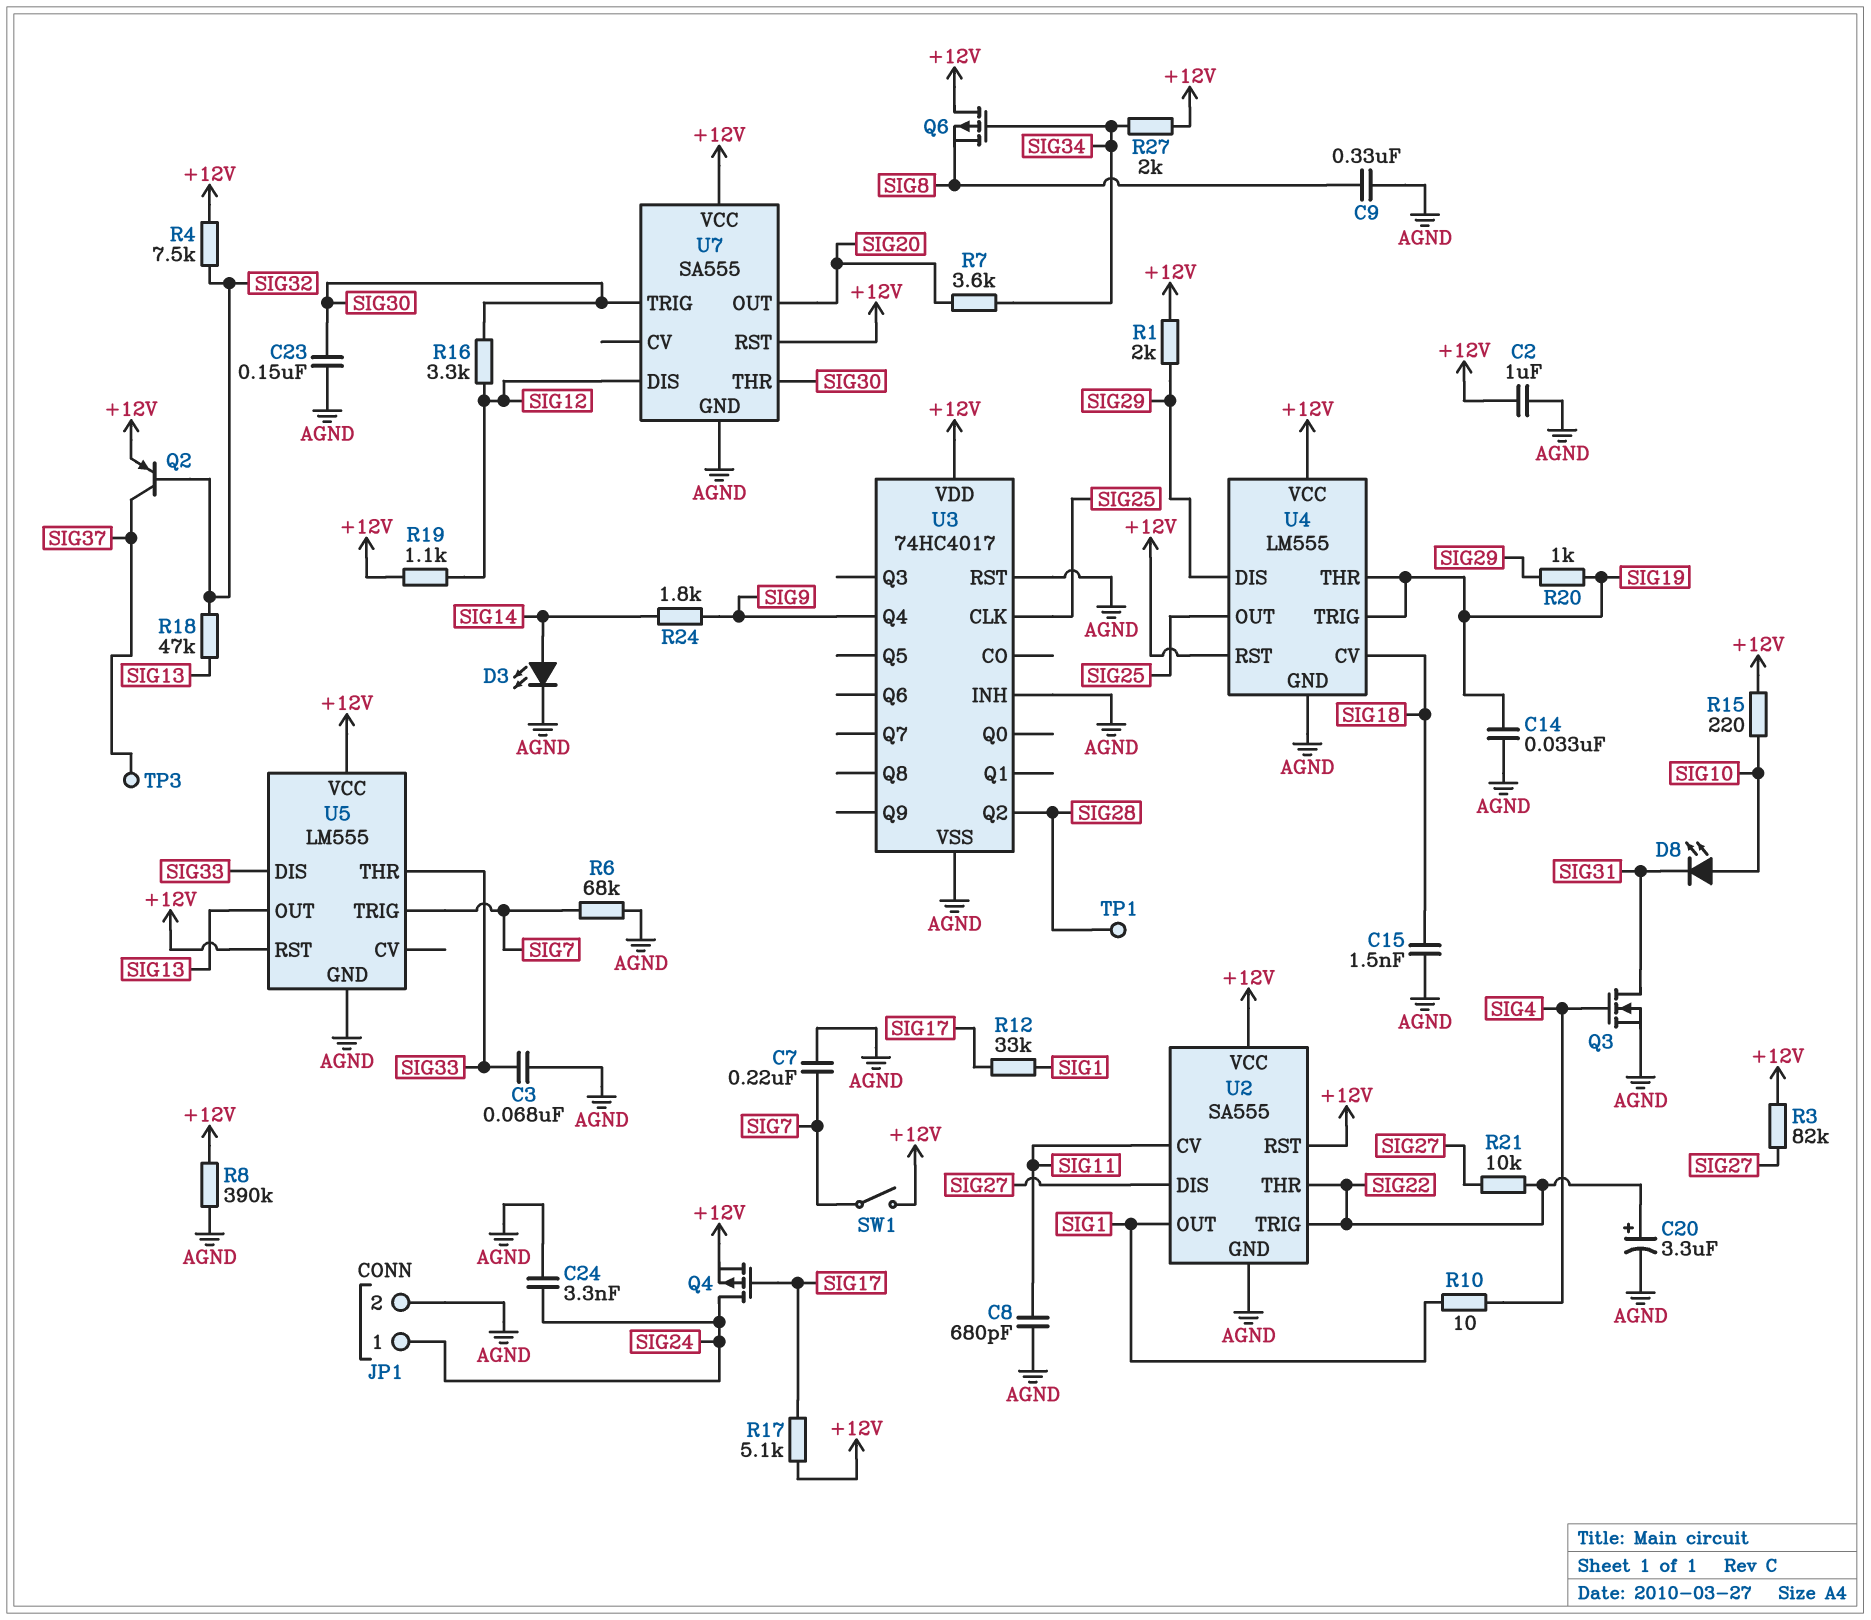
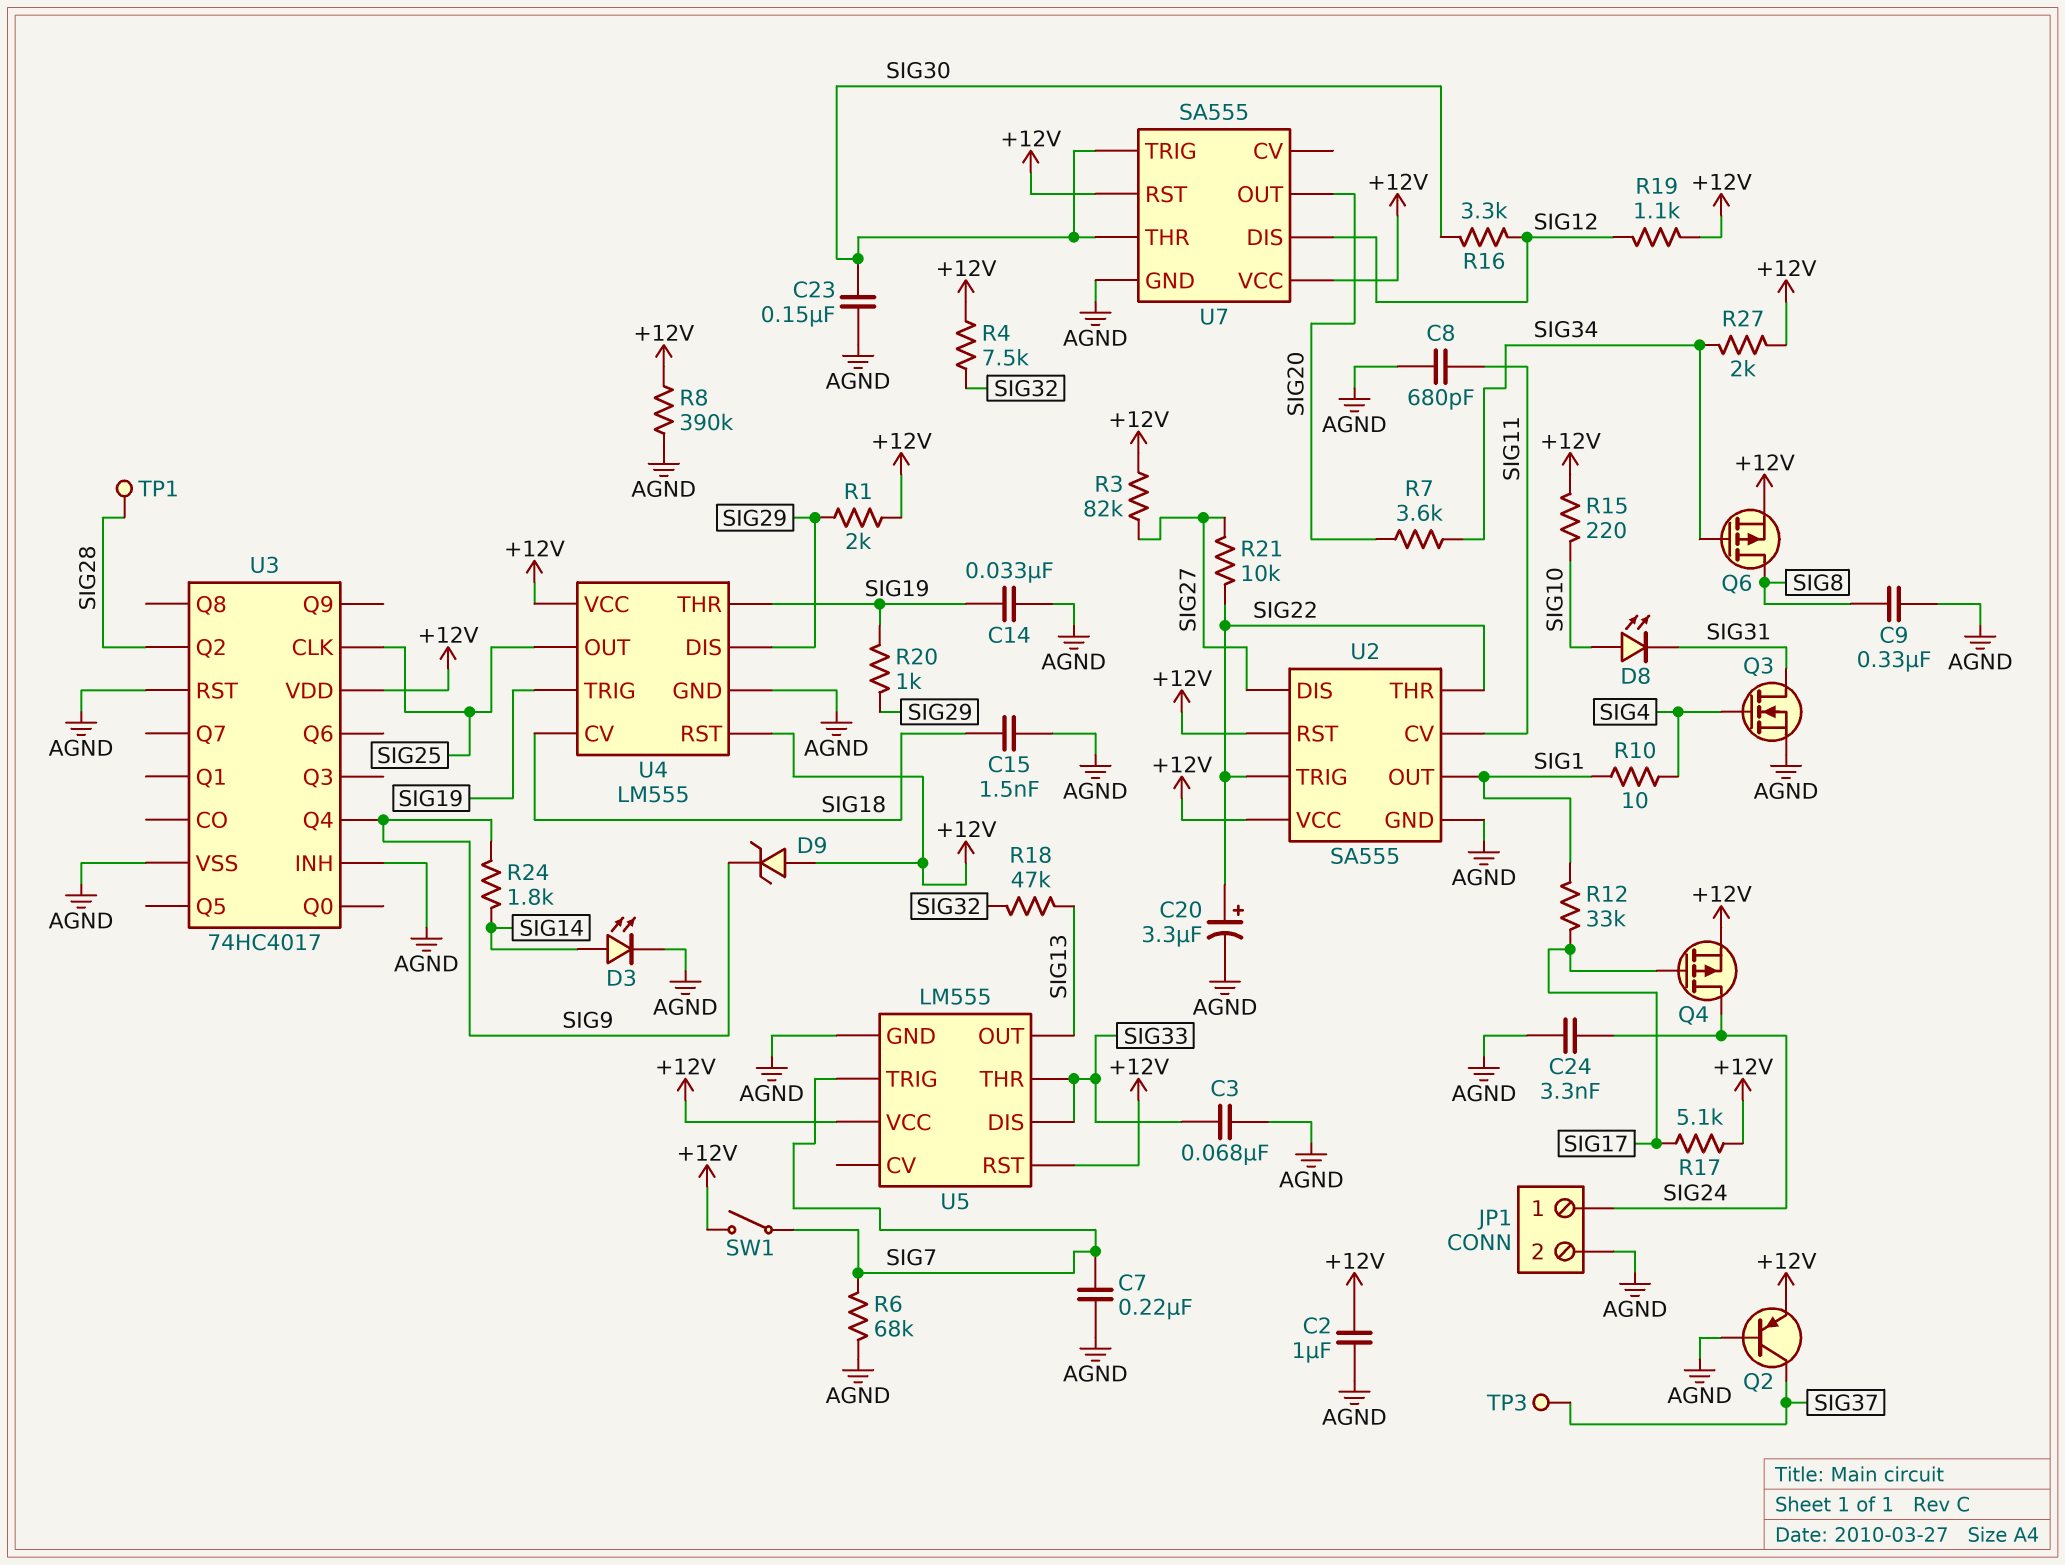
D9: none -> zener (A +12V, K SIG9)
Q2: PNP (B SIG32, C SIG37, E +12V) -> PNP (B AGND, C SIG37, E +12V)
Q6: PMOS (G SIG34, D +12V, S SIG8) -> PMOS (G SIG34, D SIG8, S +12V)

